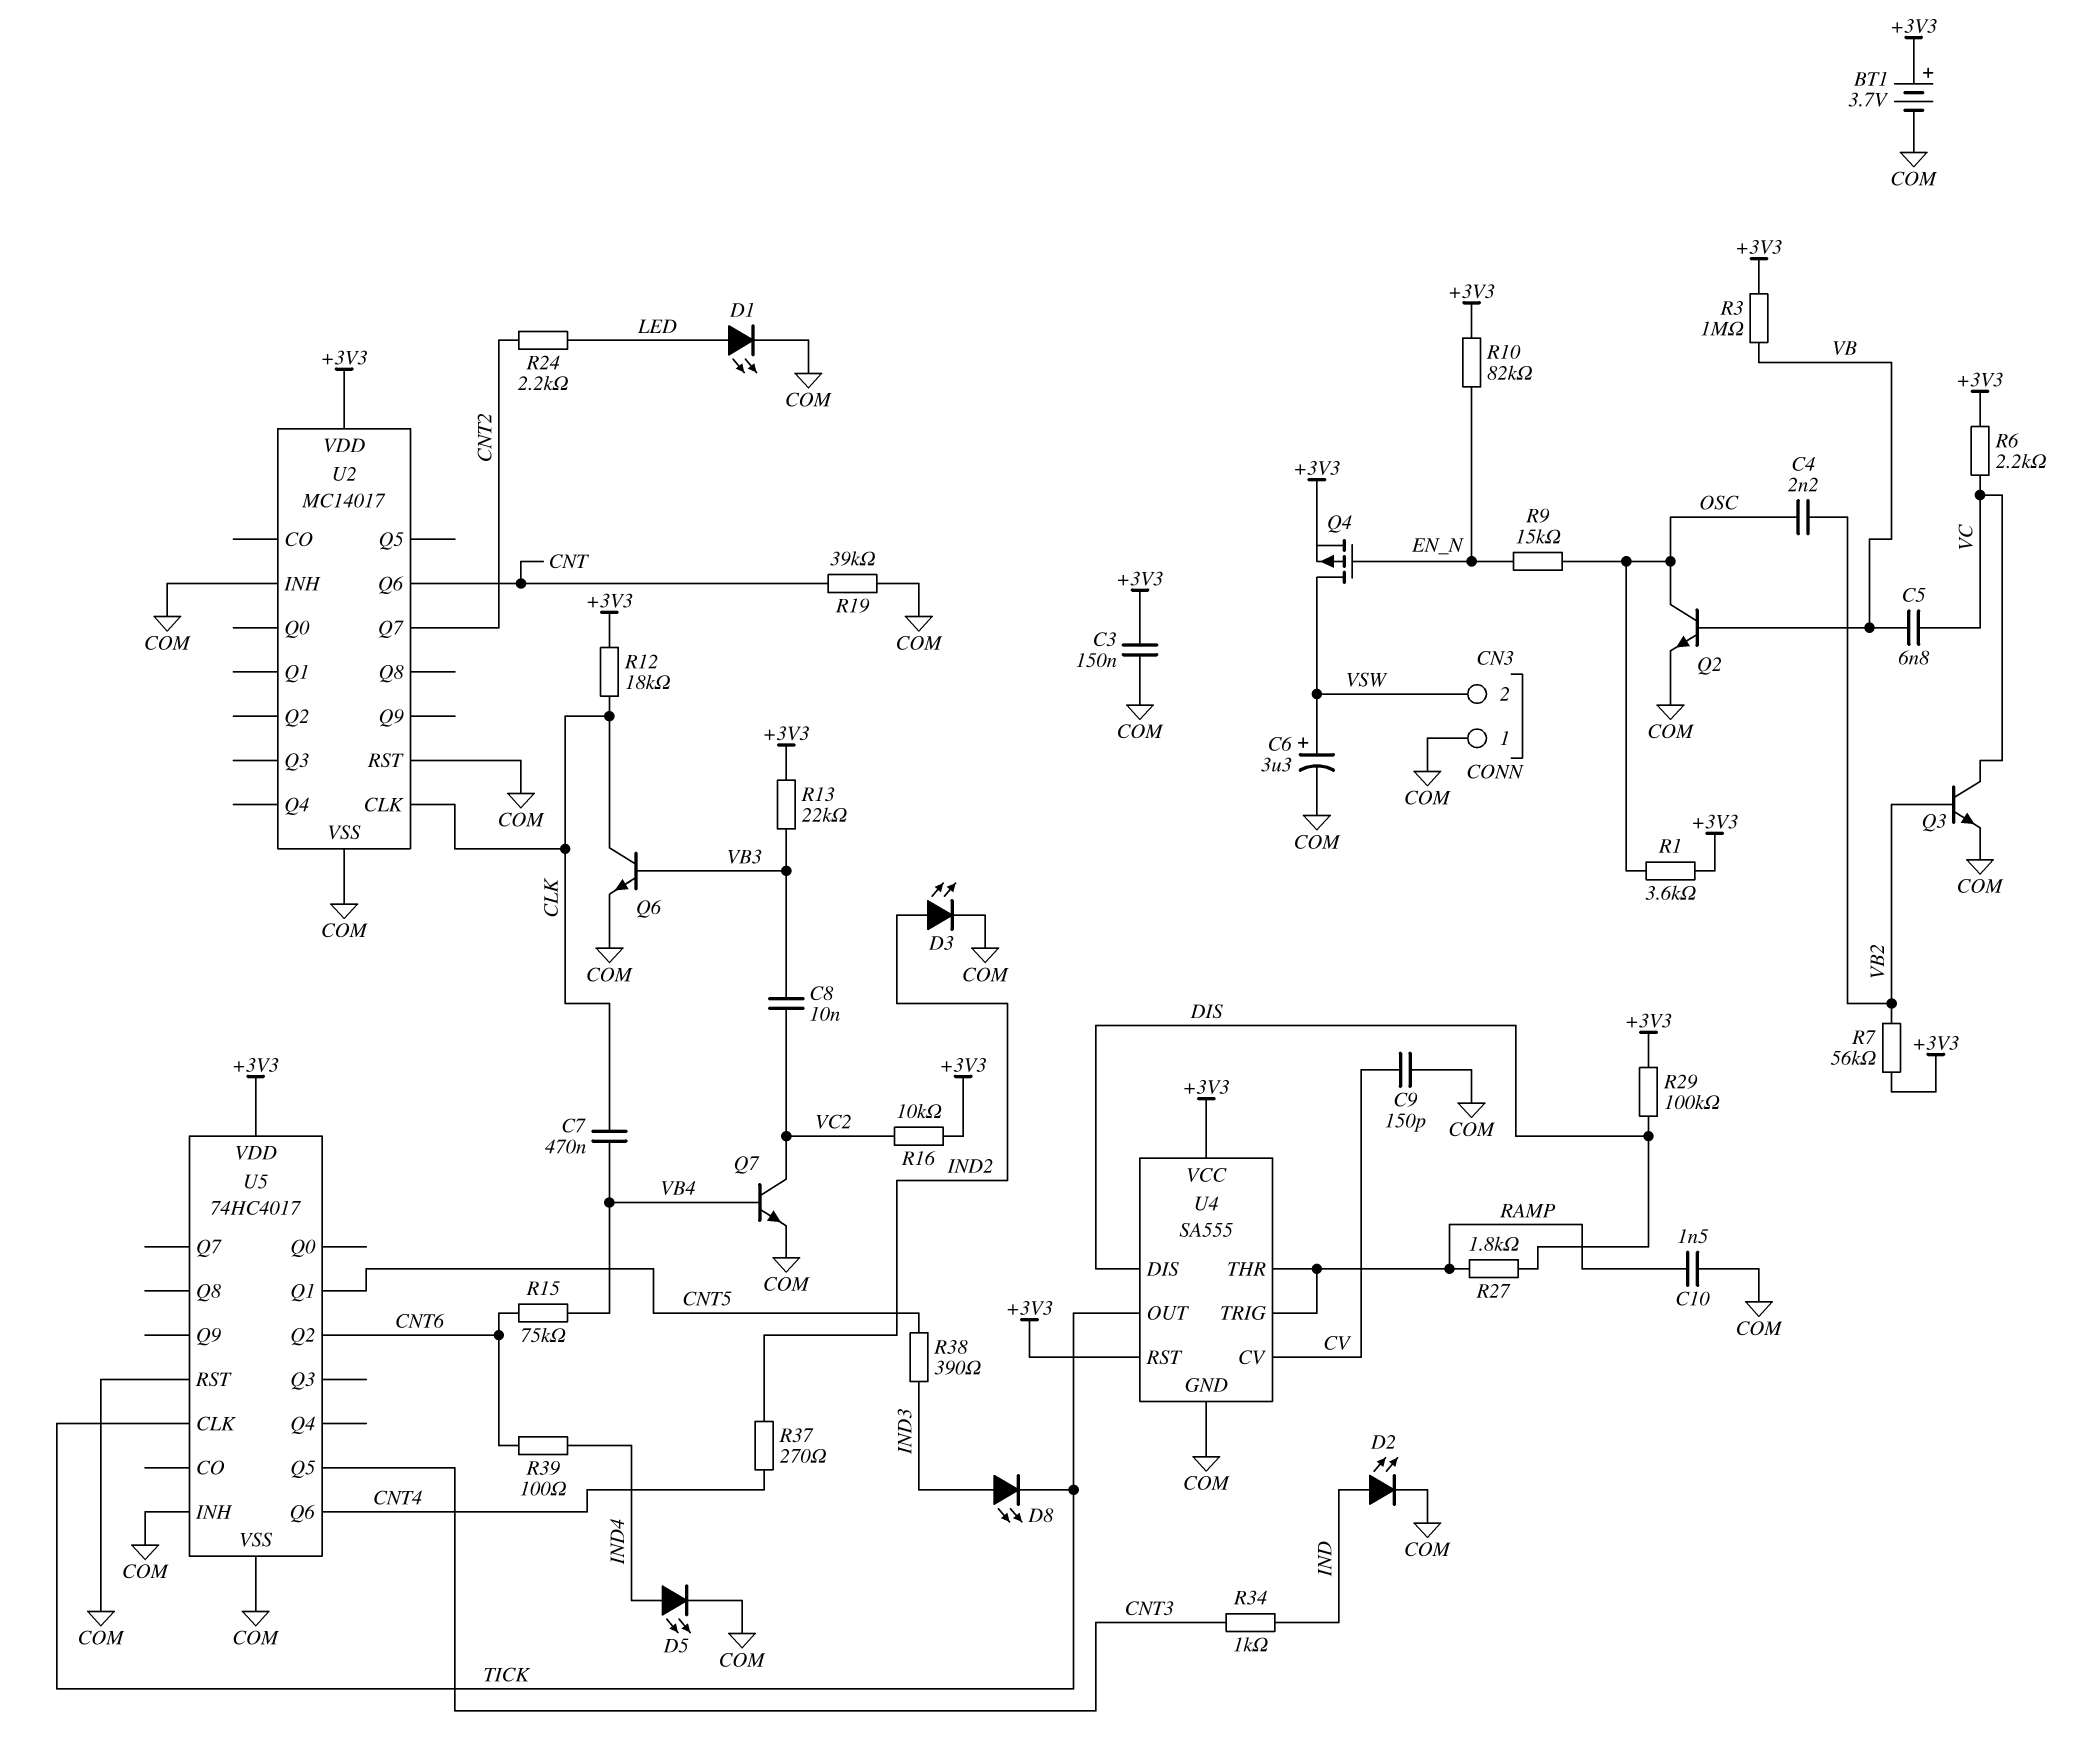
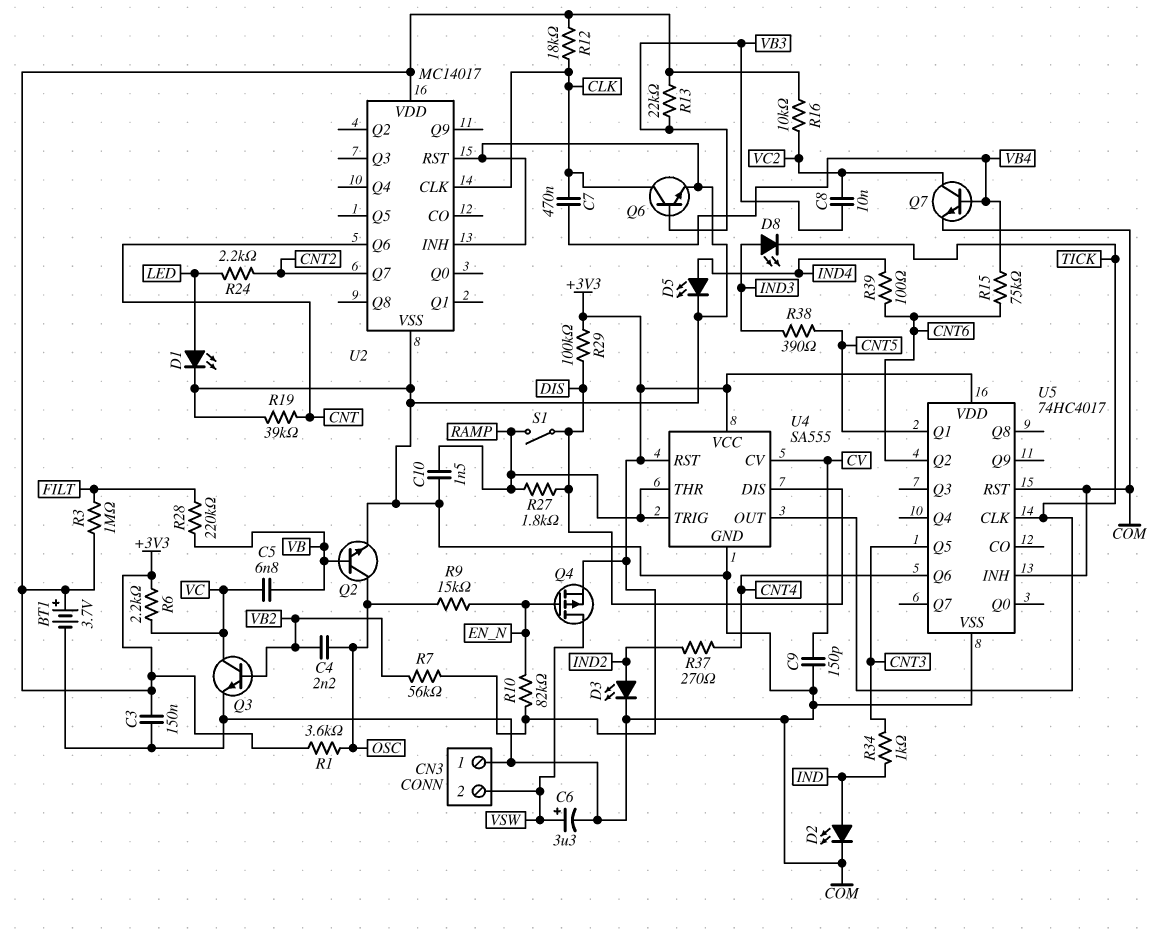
R3: 1M (+3V3, VB) -> 1M (+3V3, FILT)
R28: none -> 220k (FILT, VB)
S1: none -> switch (DIS, RAMP)

